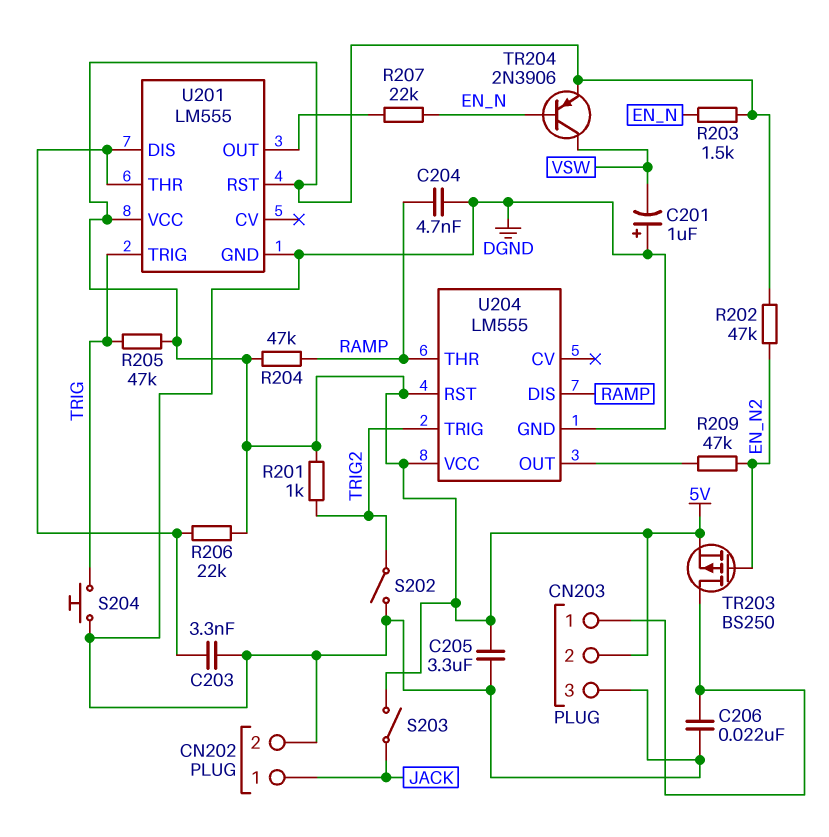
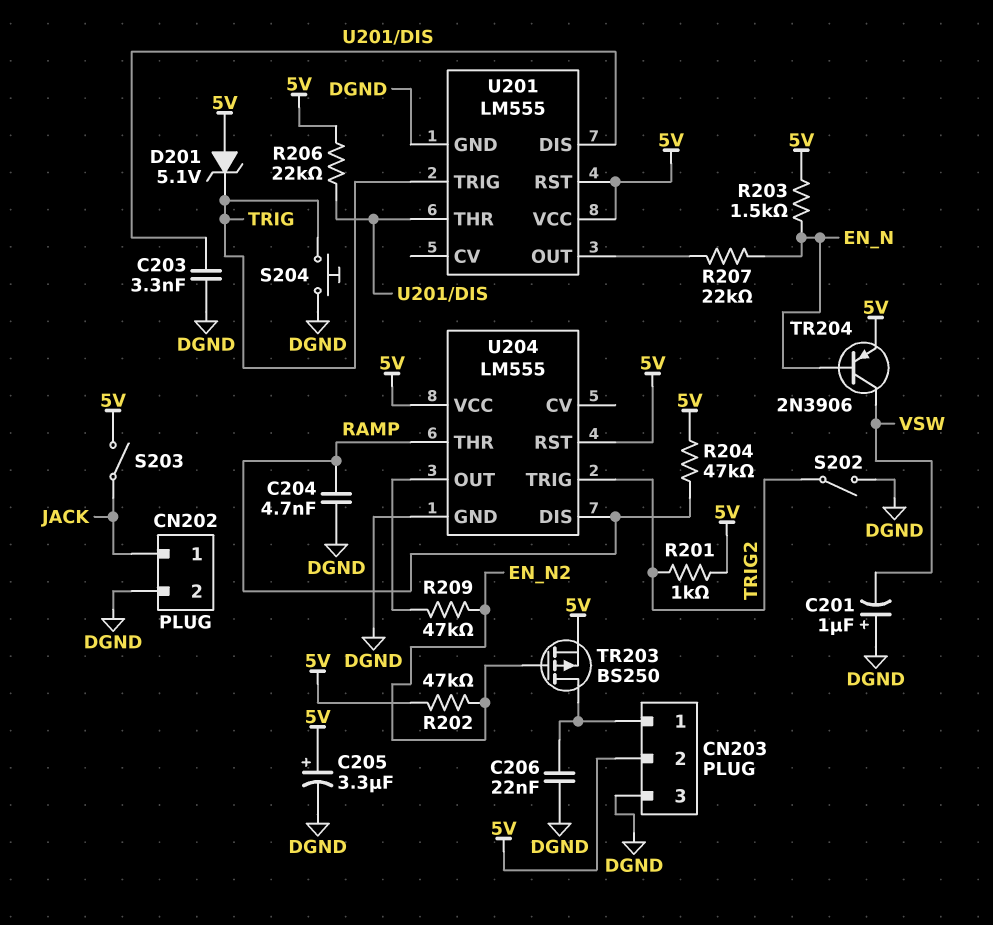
C205: 3.3uF (5V, DGND) -> 3.3uF (plus 5V, minus DGND)
D201: none -> zener 5.1V (A 5V, K TRIG)
R205: 47k (5V, TRIG) -> none

